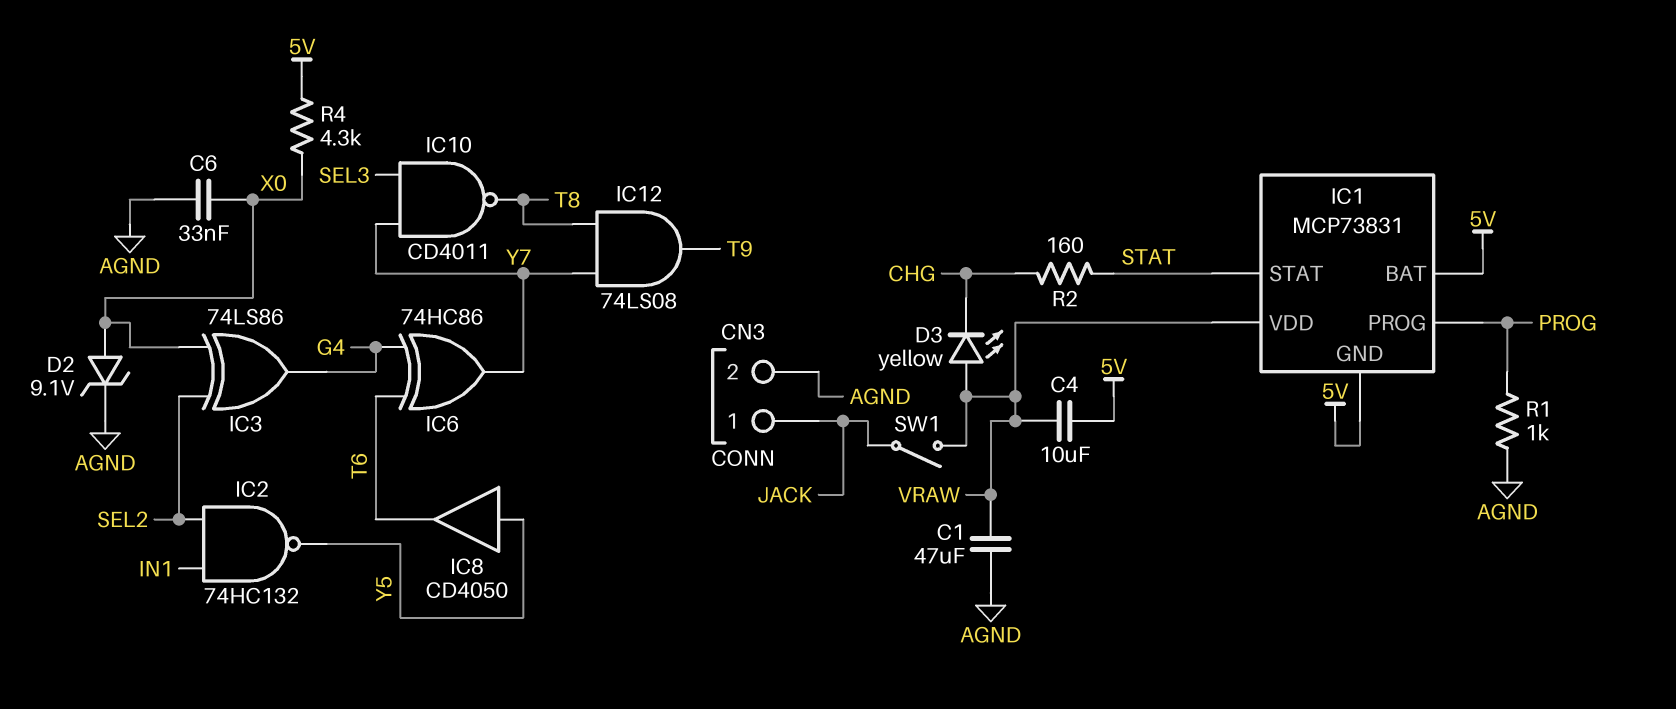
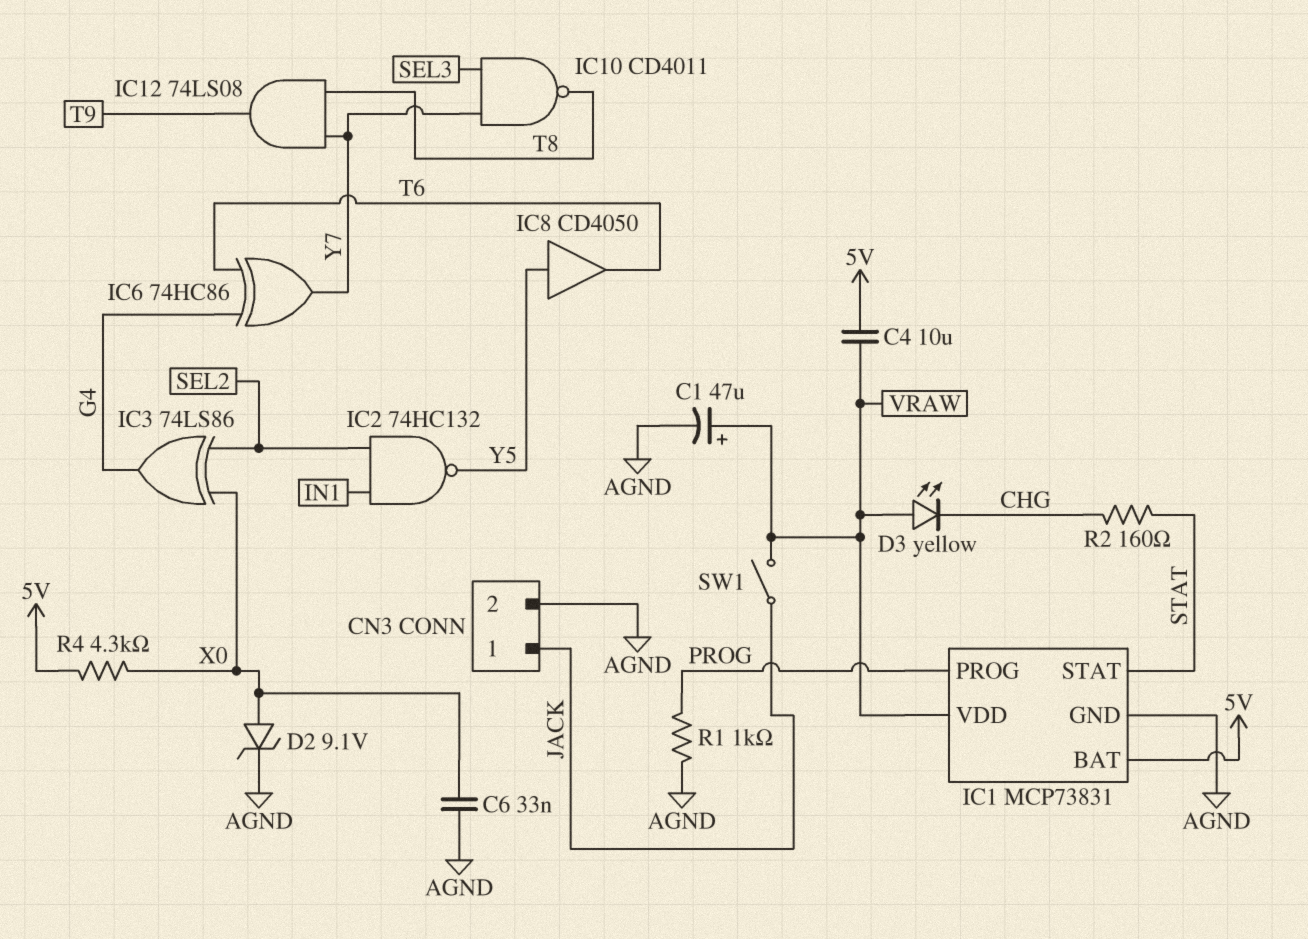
C1: 47uF (AGND, VRAW) -> 47uF (plus VRAW, minus AGND)
IC1 pin GND: 5V -> AGND

